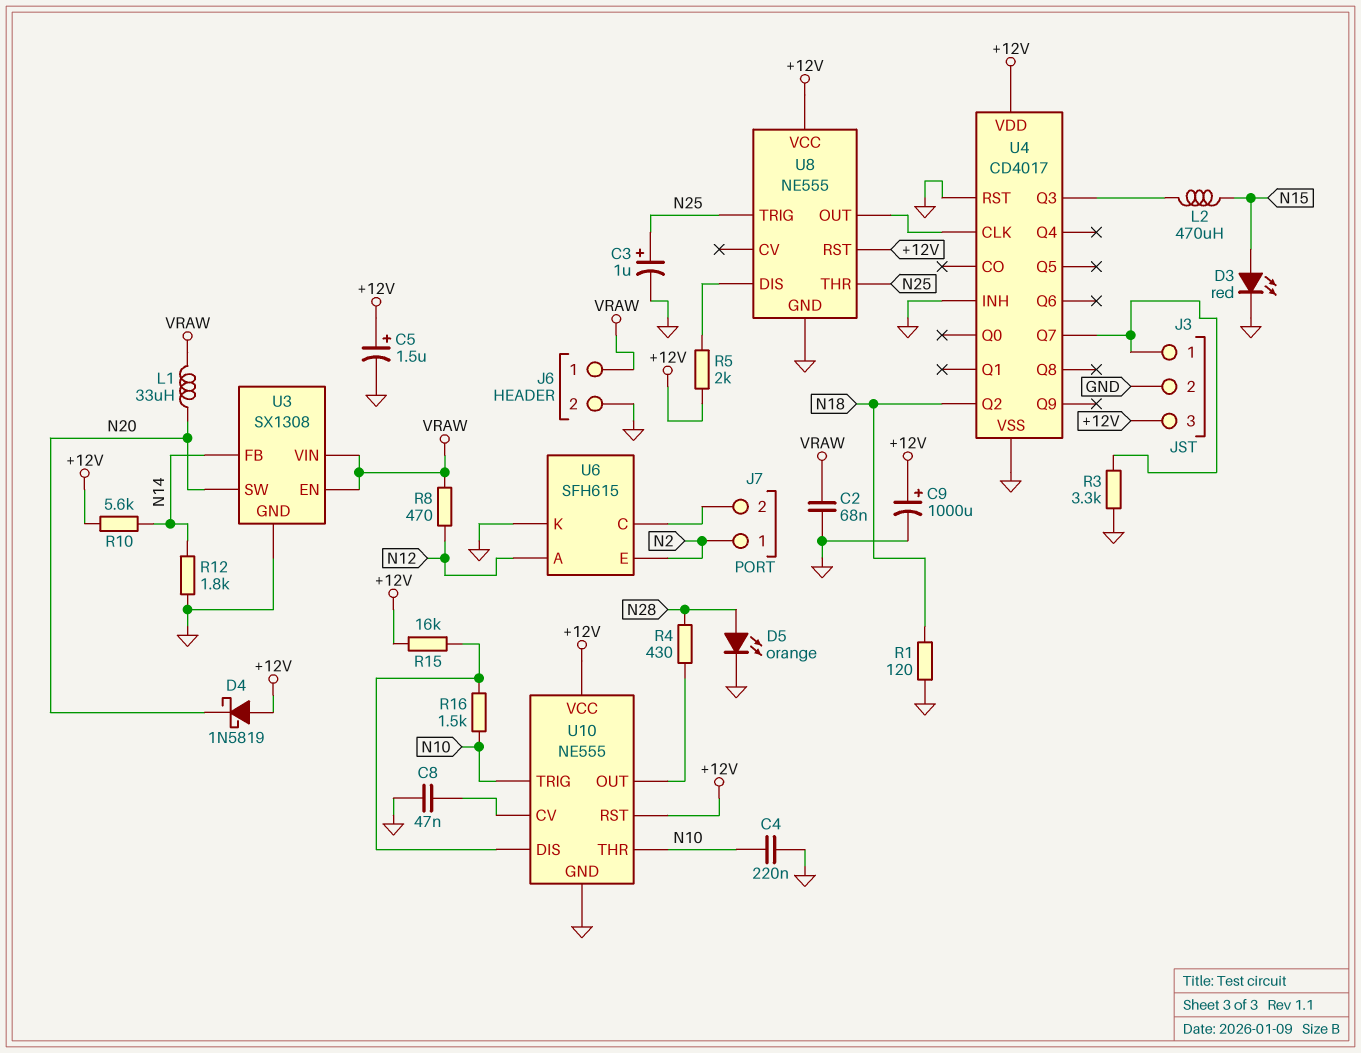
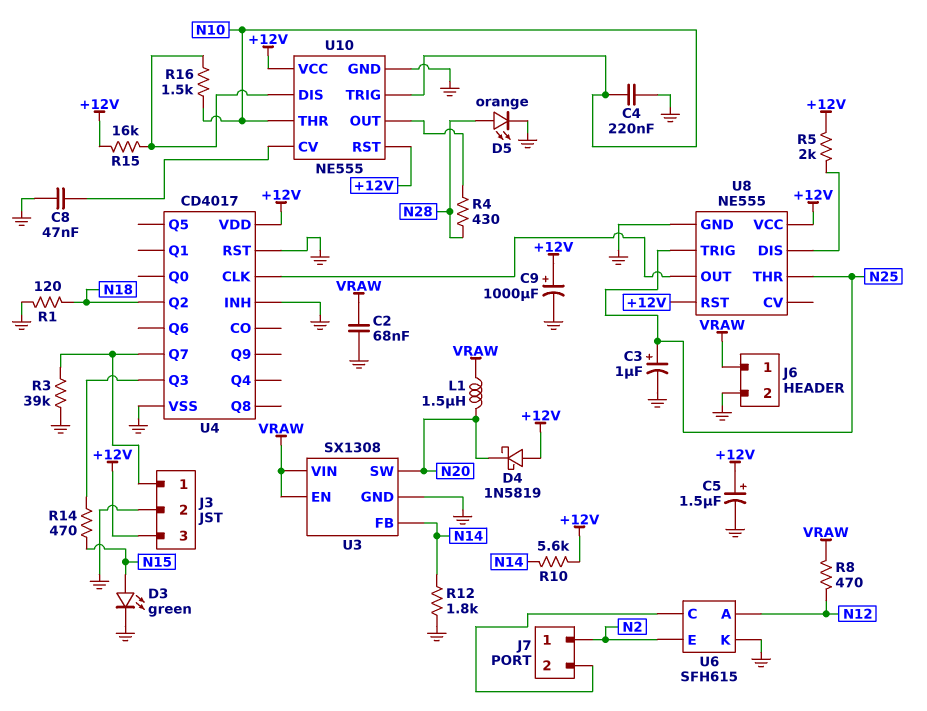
D3: LED red (A N15, K GND) -> LED green (A N15, K GND)
L1: 33uH (N20, VRAW) -> 1.5uH (N20, VRAW)
L2: 470uH (N15, U4/Q3) -> none
R3: 3.3k (GND, J3/1) -> 39k (GND, J3/1)
R14: none -> 470 (N15, U4/Q3)

